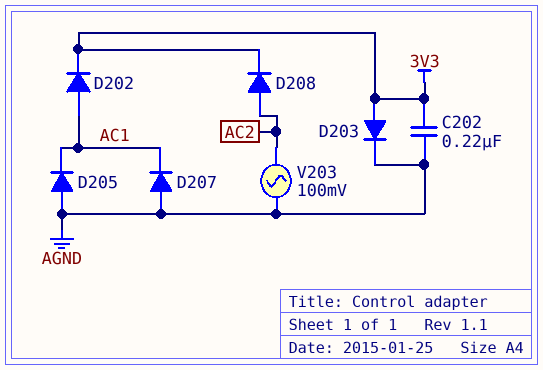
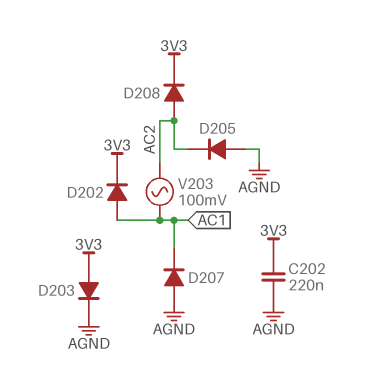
D205: diode (A AGND, K AC1) -> diode (A AGND, K AC2)
V203: AC 100mV (AC2, AGND) -> AC 100mV (AC1, AC2)

